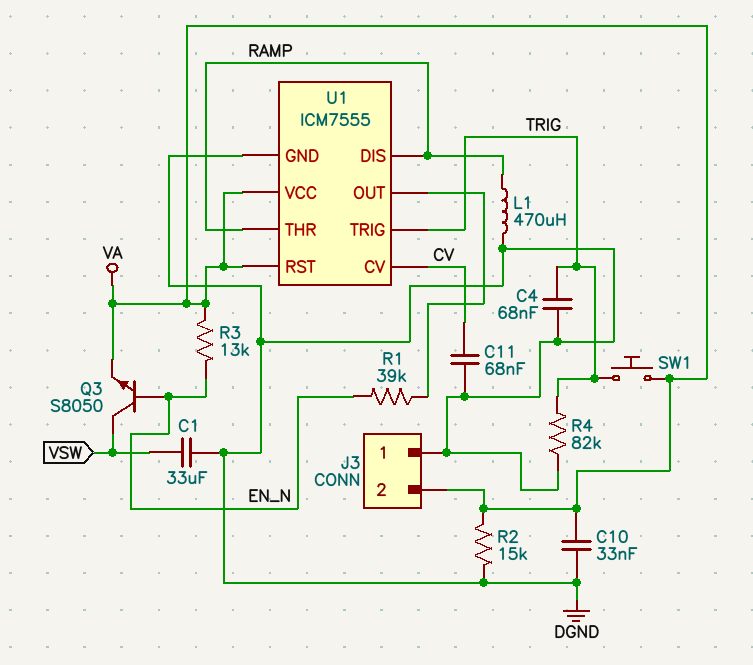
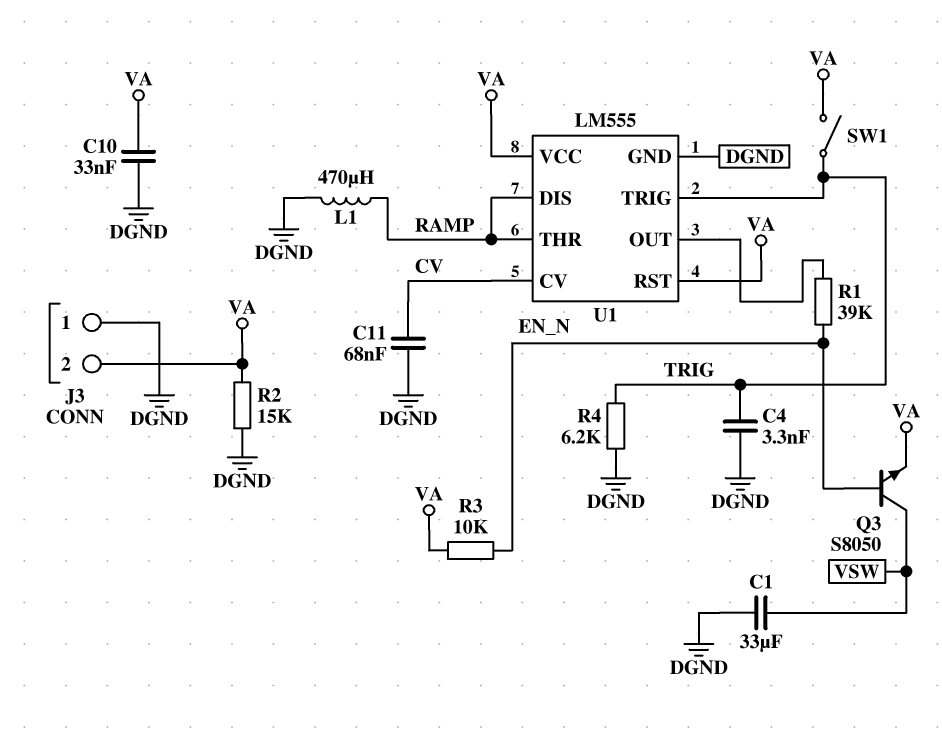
C4: 68nF (DGND, TRIG) -> 3.3nF (DGND, TRIG)
R3: 13k (EN_N, VA) -> 10k (EN_N, VA)
R4: 82k (DGND, TRIG) -> 6.2k (DGND, TRIG)
SW1: button (TRIG, VA) -> switch (TRIG, VA)
U1: ICM7555 -> LM555

